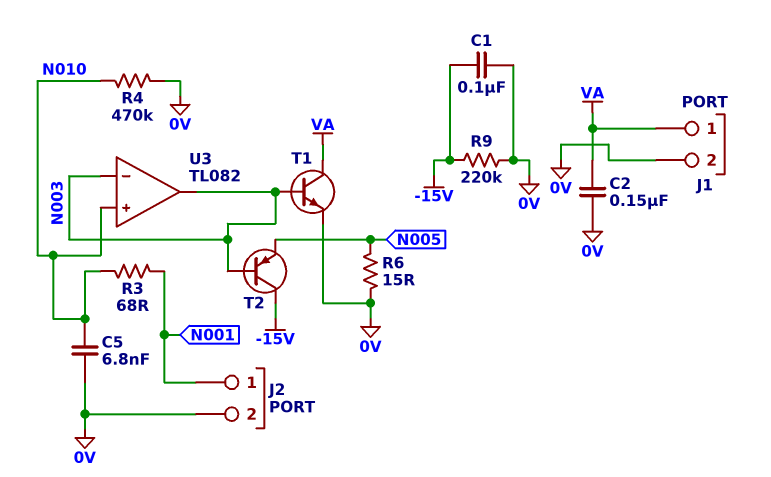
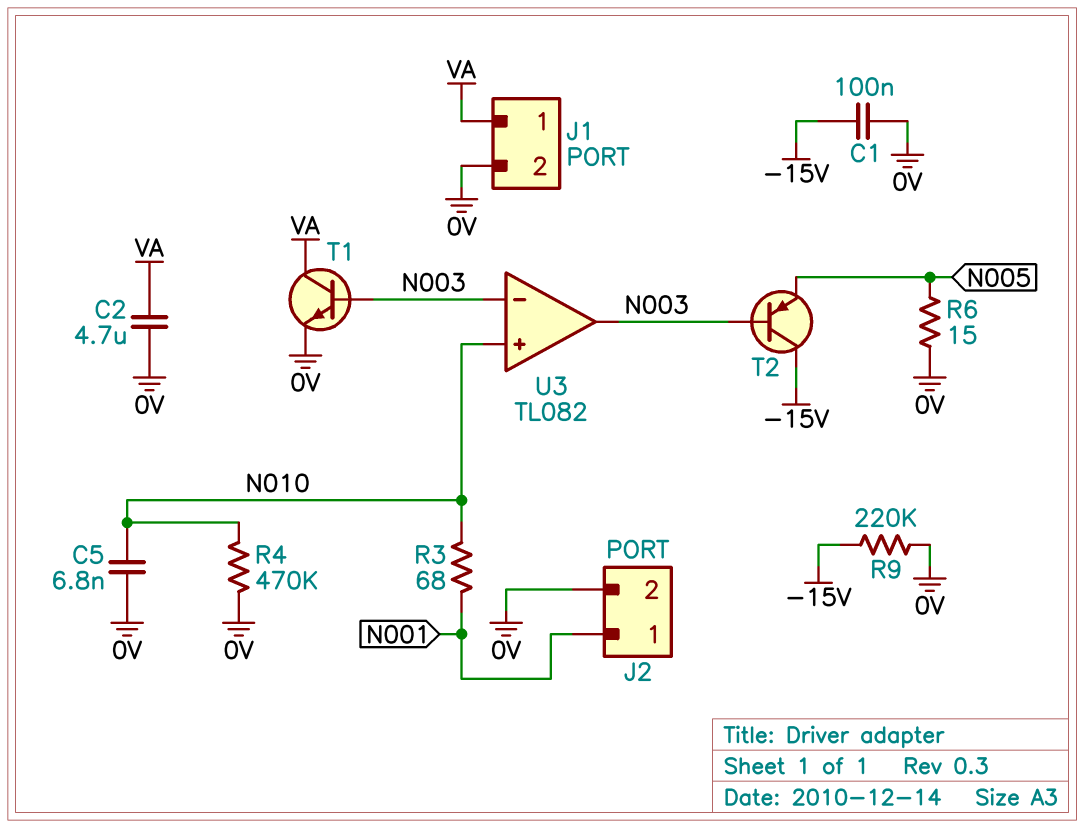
C2: 150nF (0V, VA) -> 4.7uF (0V, VA)

